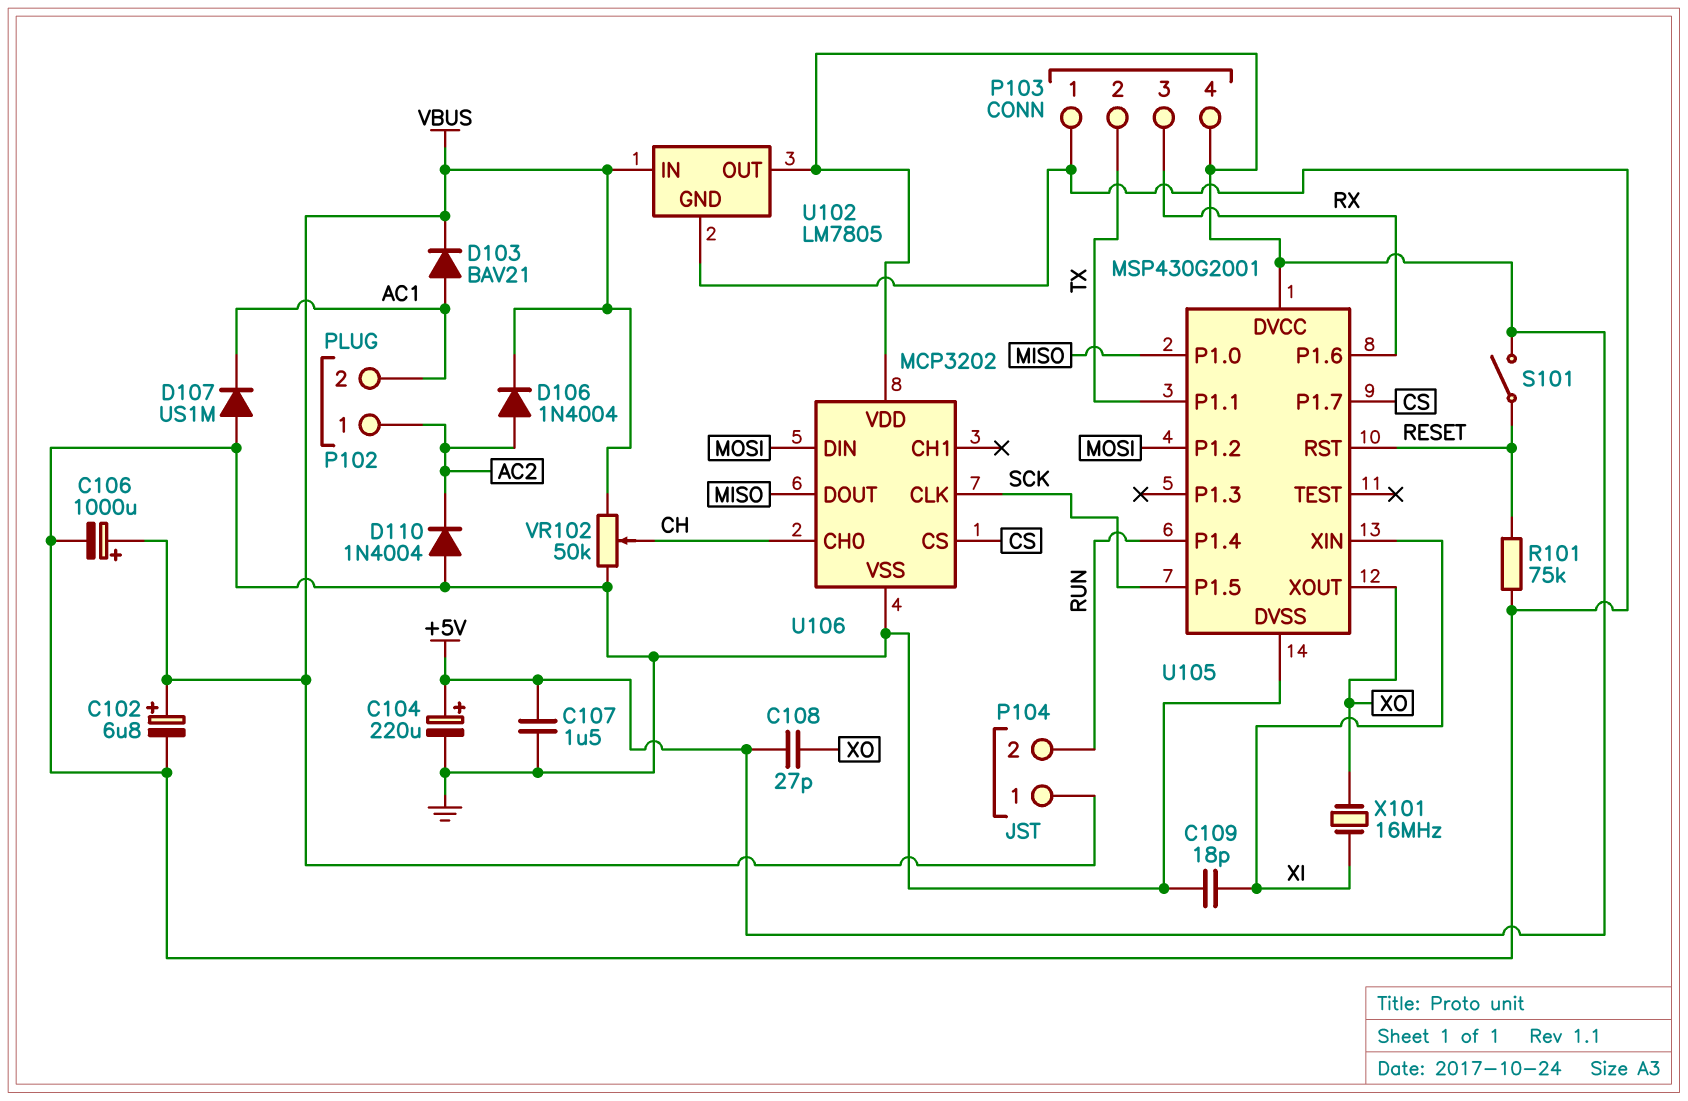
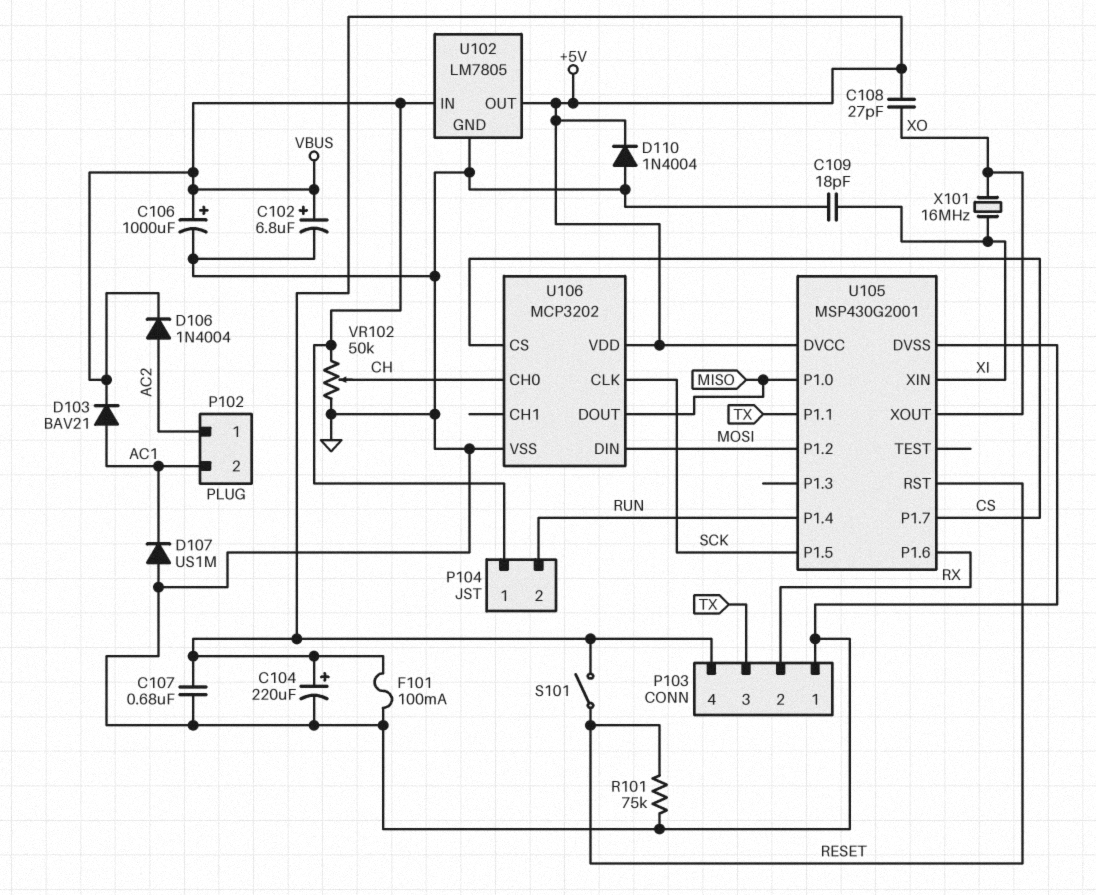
C107: 1.5uF (+5V, GND) -> 680nF (+5V, GND)
D110: diode 1N4004 (A GND, K AC2) -> diode 1N4004 (A GND, K +5V)
F101: none -> 100mA (+5V, GND)
P103 pin 2: TX -> RX
P103 pin 3: RX -> TX

